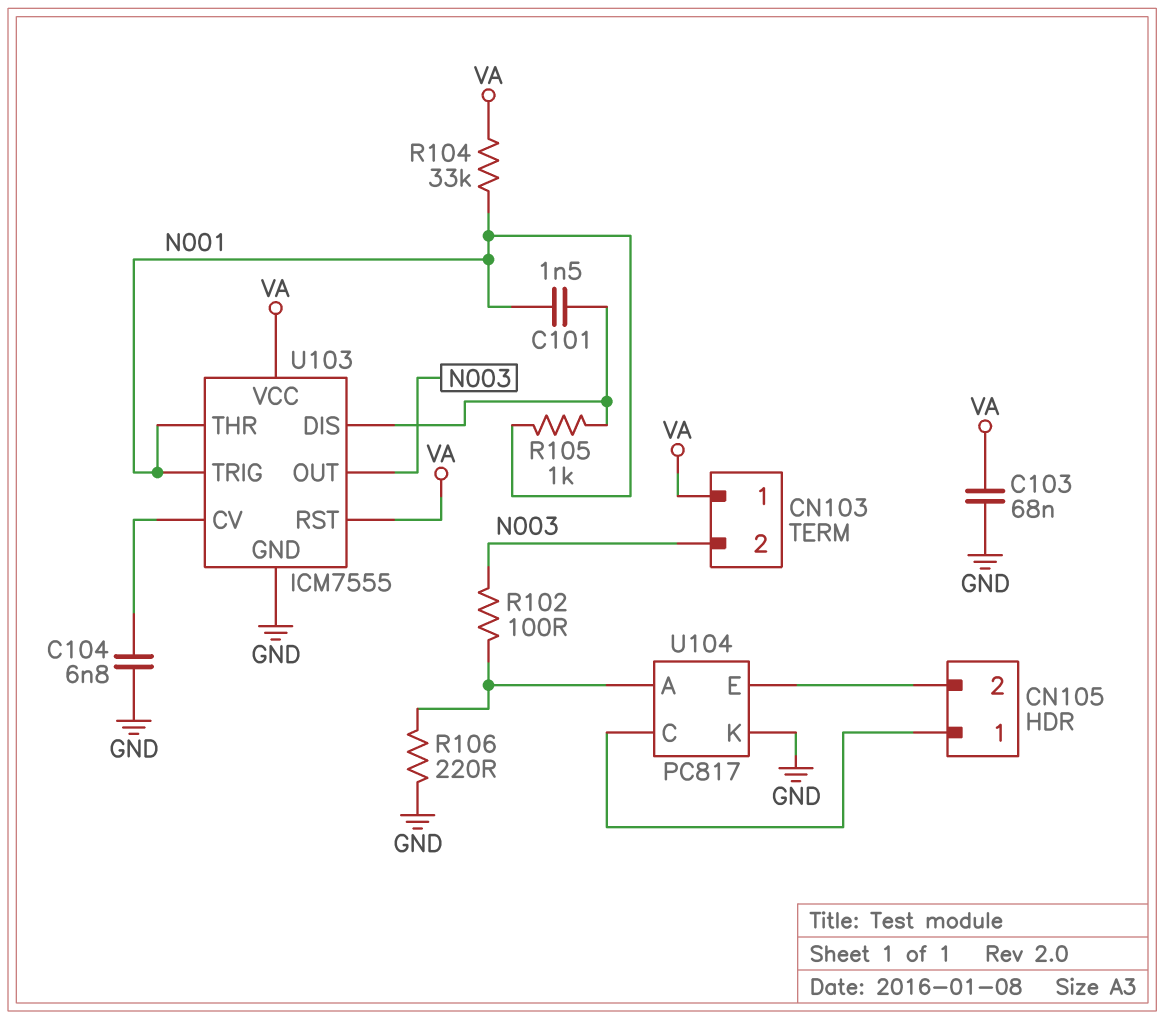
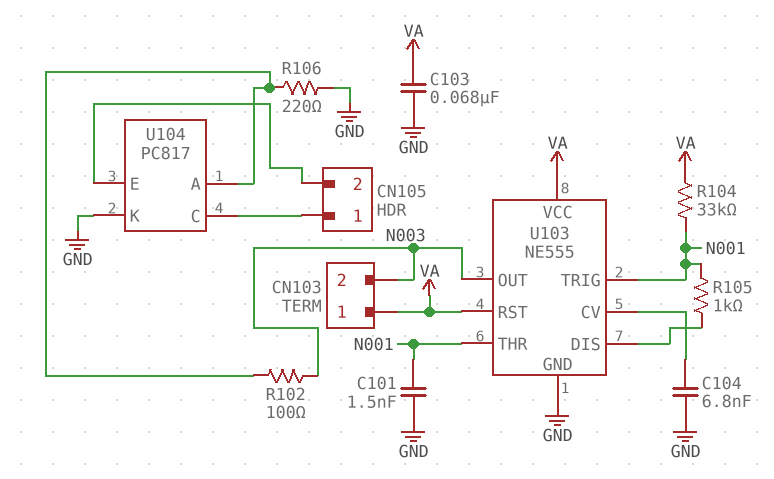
C101: 1.5nF (N001, U103/DIS) -> 1.5nF (GND, N001)
U103: ICM7555 -> NE555

